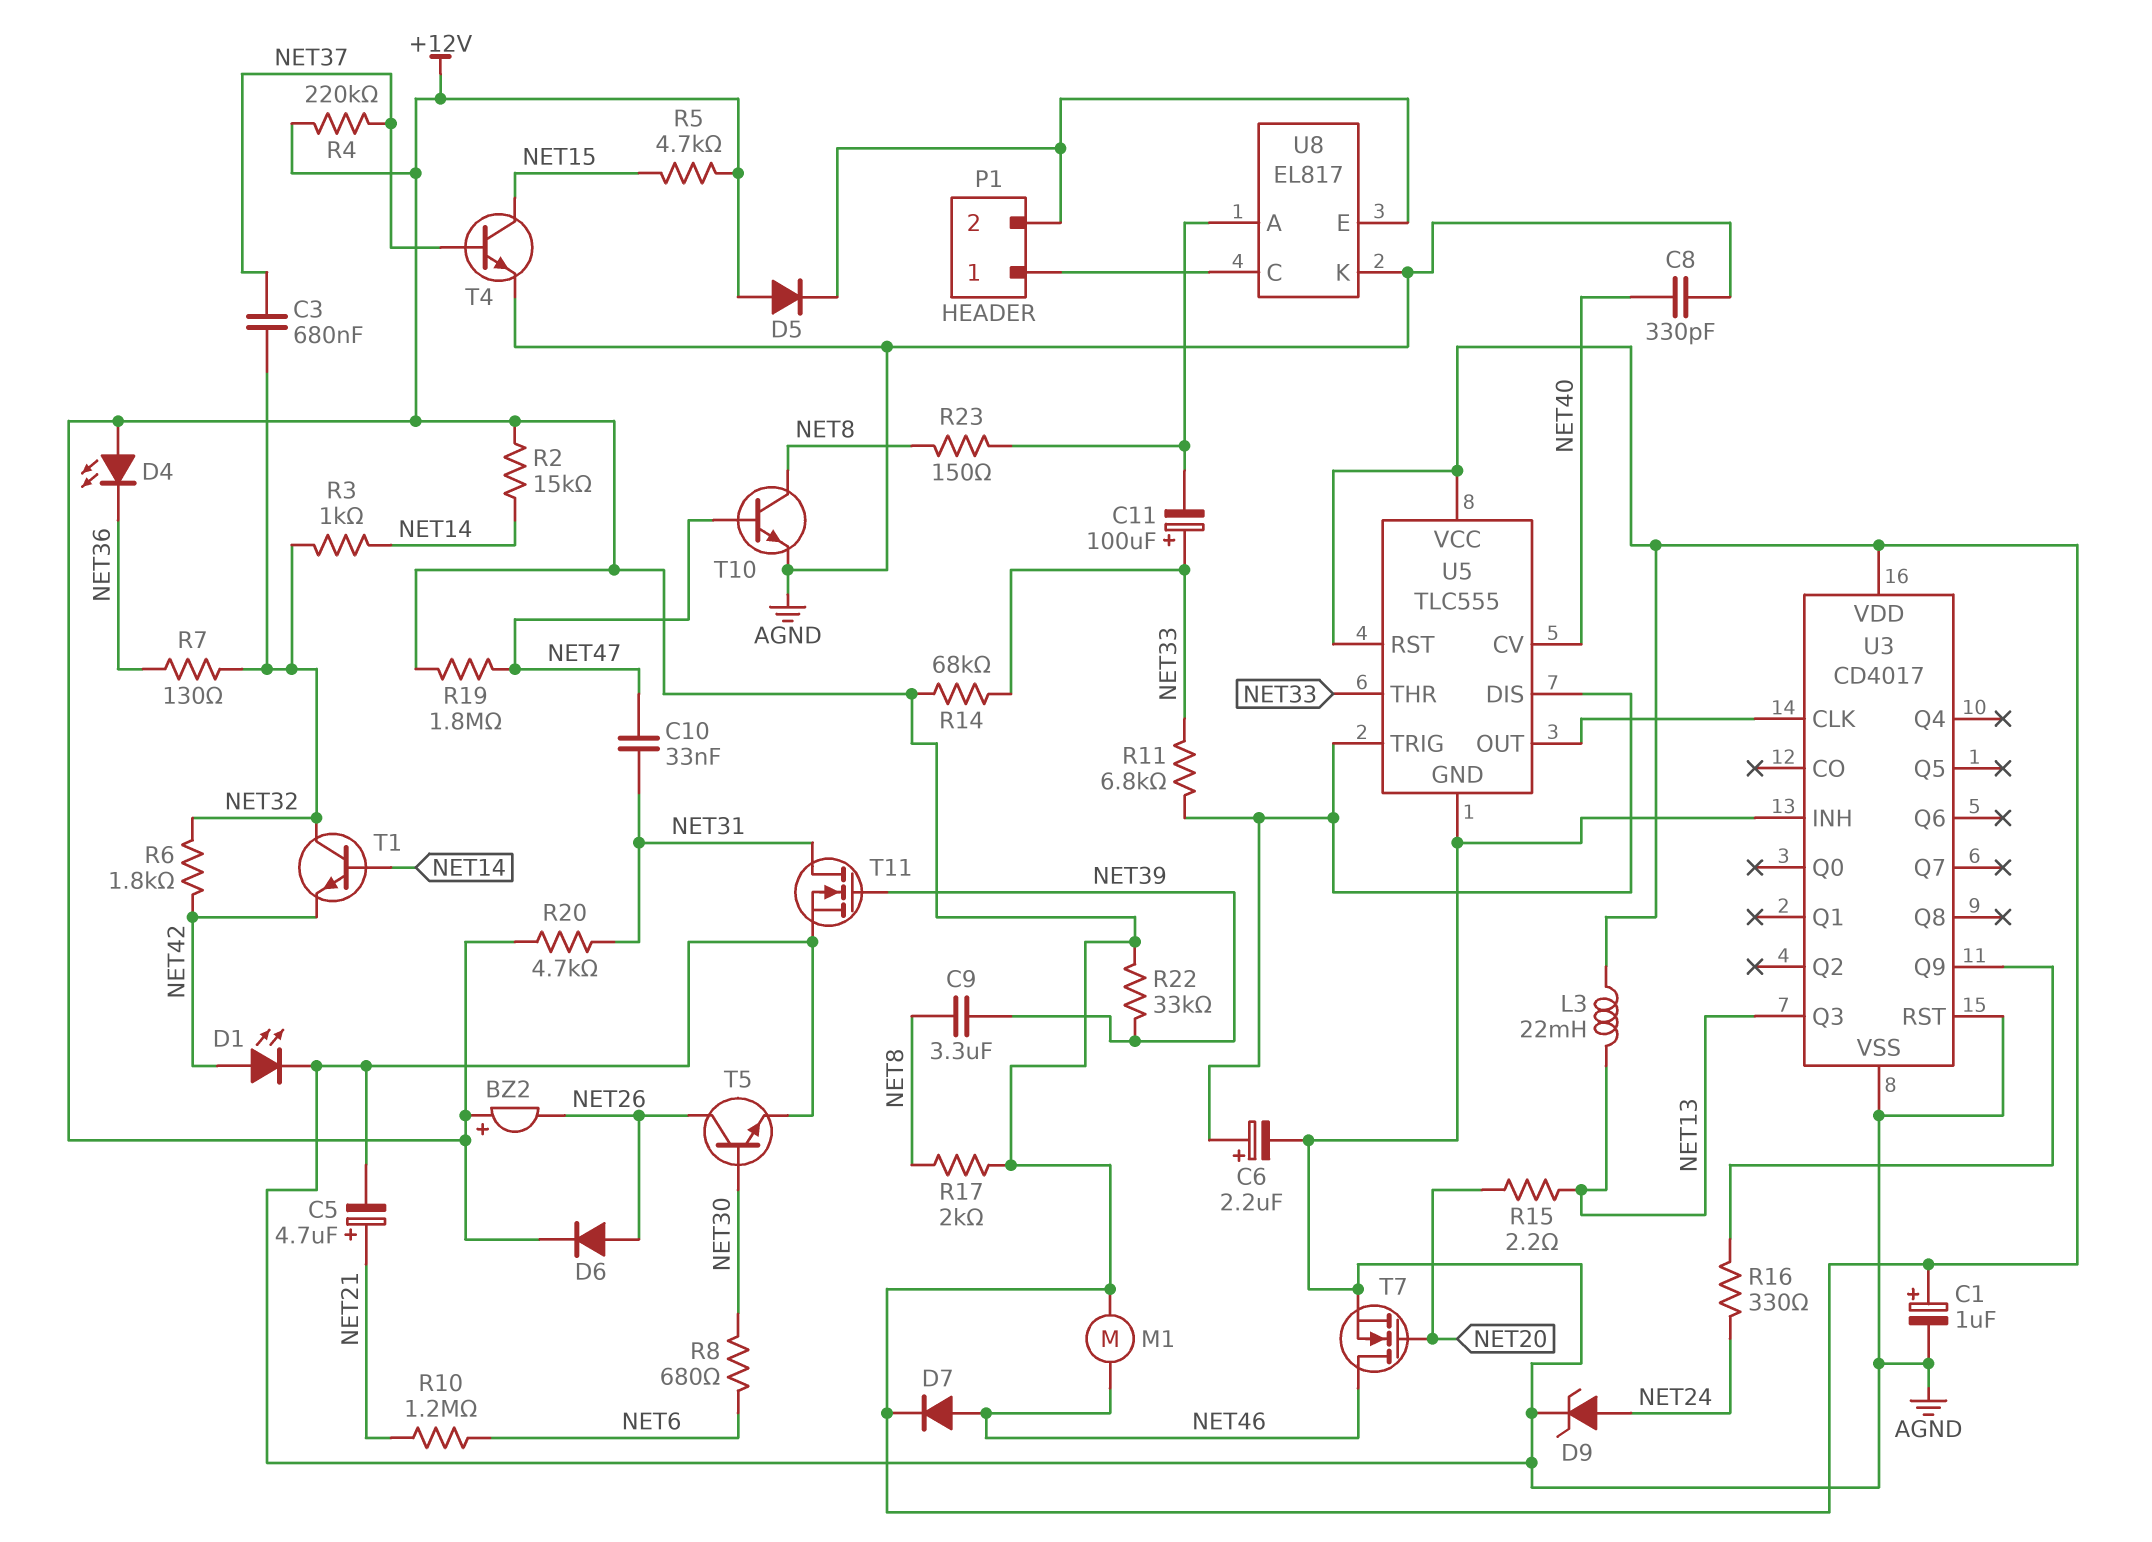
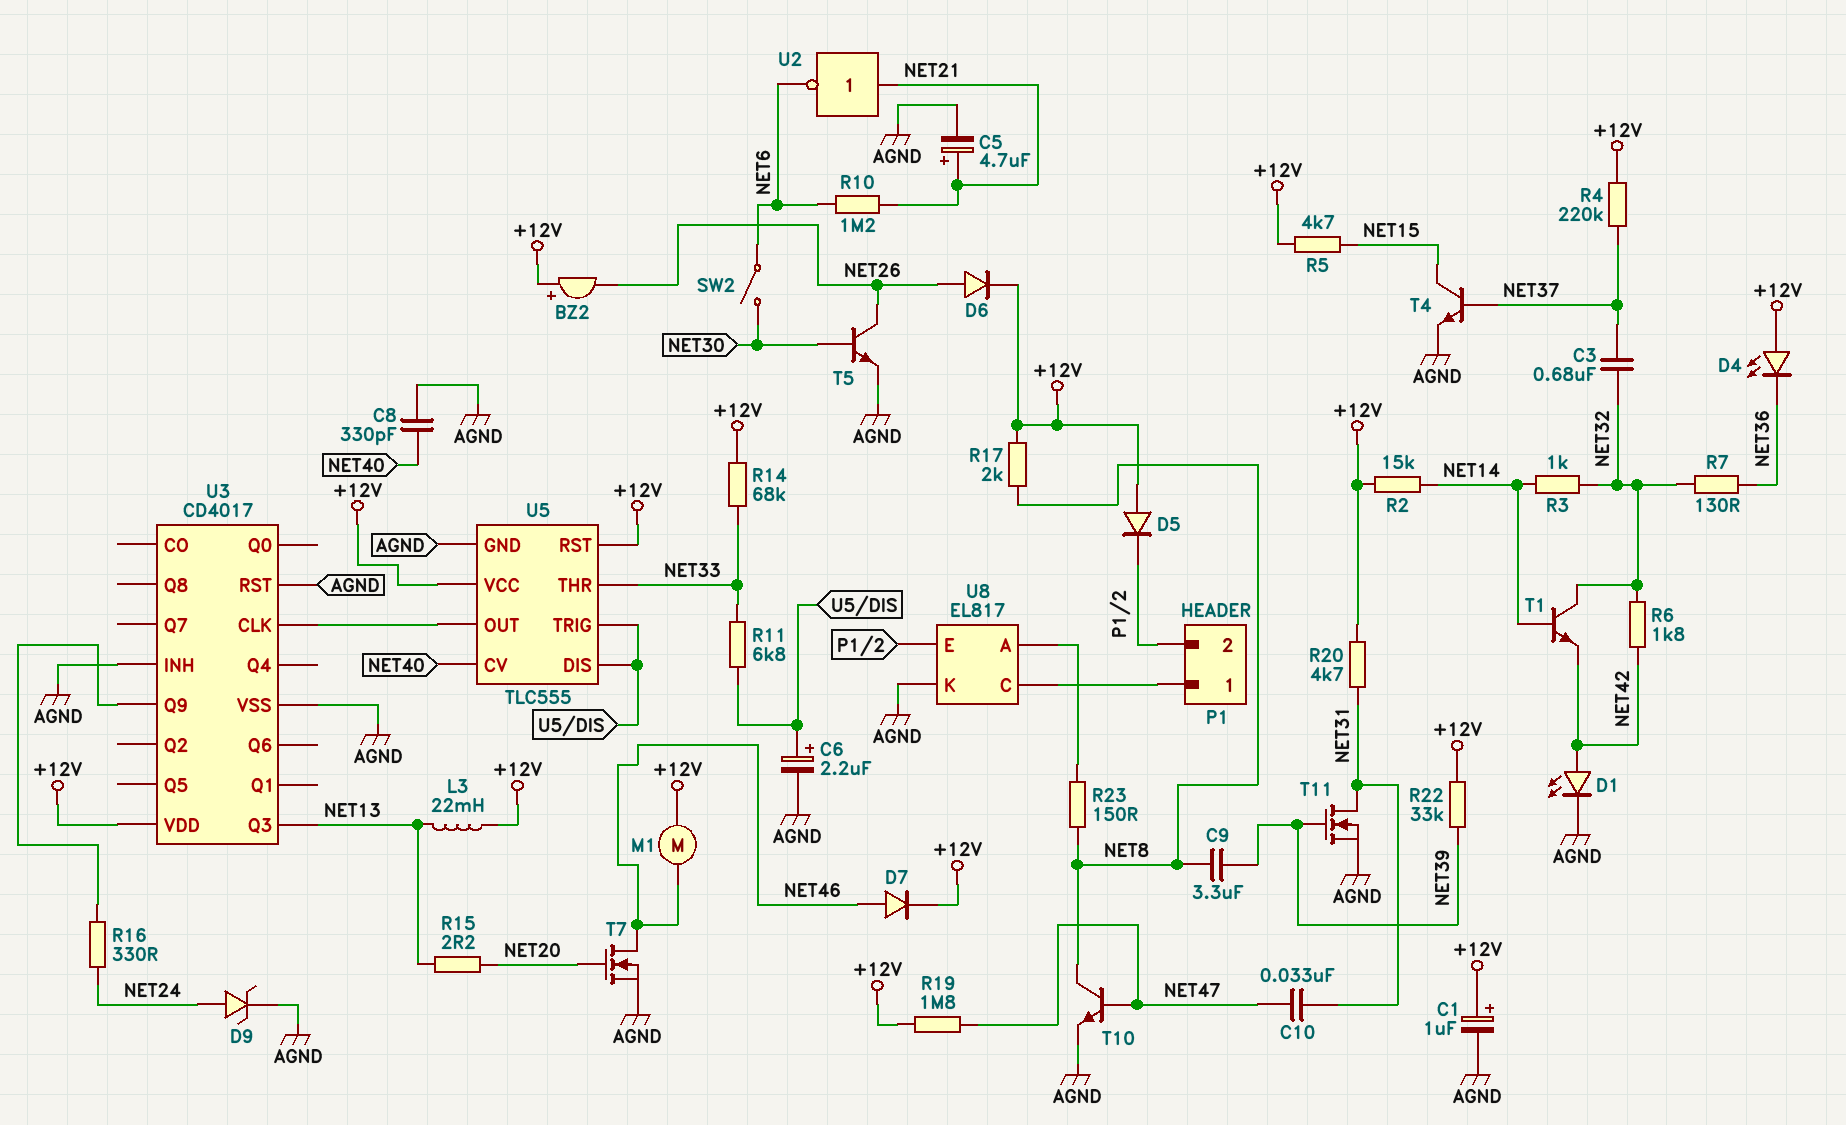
C11: 100uF (plus NET33, minus U8/A) -> none
R8: 680 (NET6, NET30) -> none
SW2: none -> switch (NET6, NET30)
U2: none -> NOT (in NET21, out NET6)

